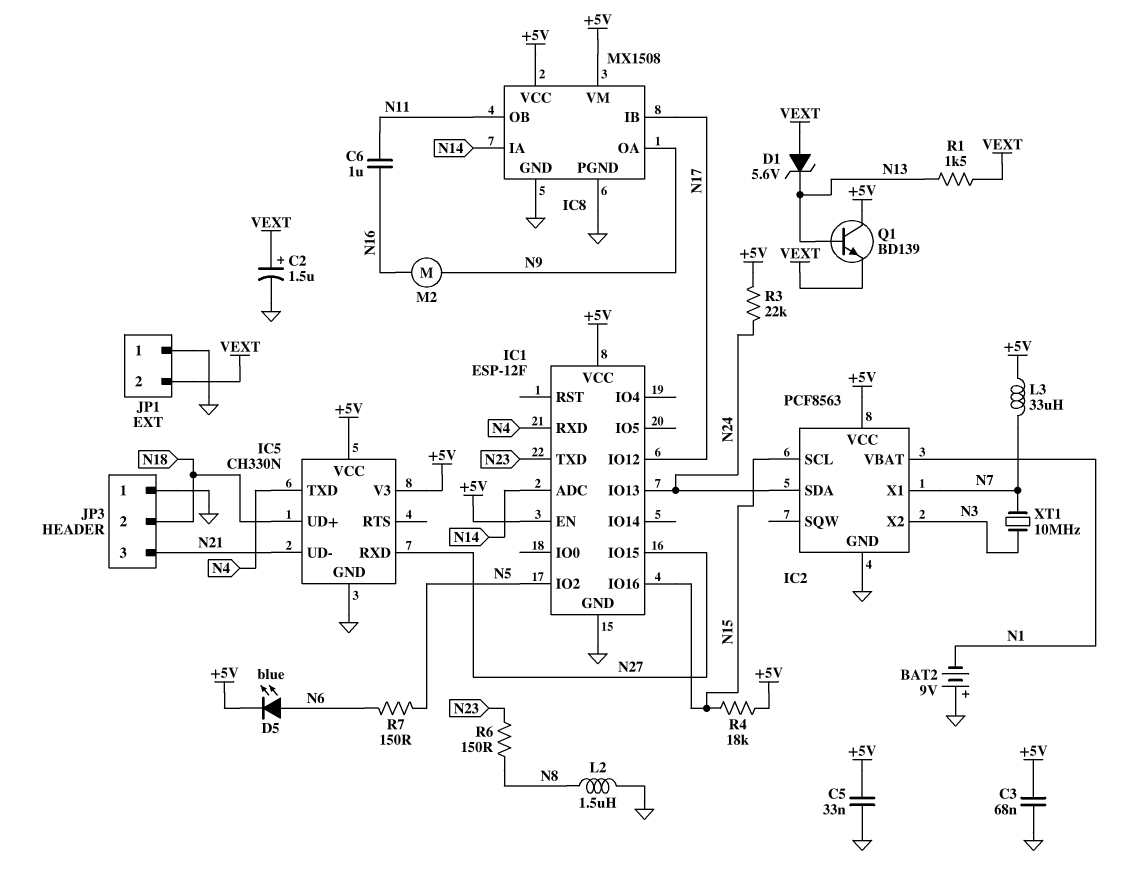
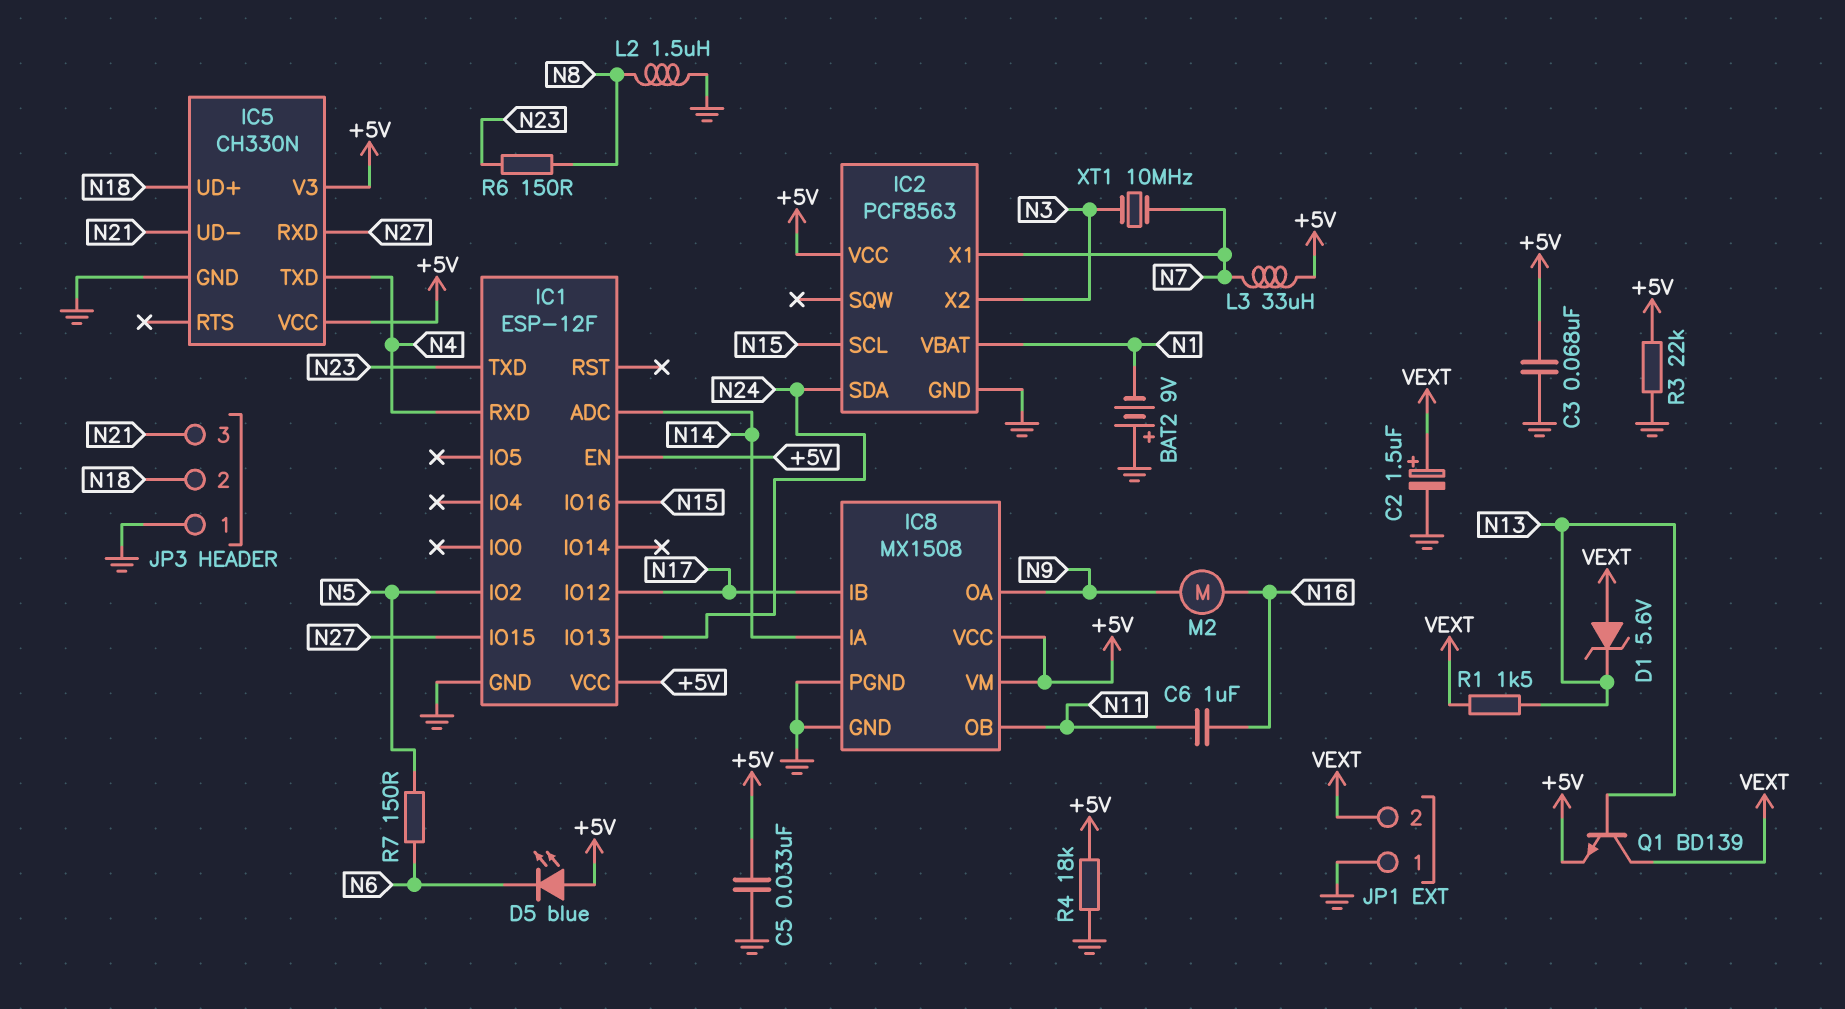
D5: LED blue (A N6, K +5V) -> LED blue (A +5V, K N6)
Q1: NPN BD139 (B N13, C +5V, E VEXT) -> NPN BD139 (B N13, C VEXT, E +5V)
R3: 22k (+5V, N24) -> 22k (+5V, GND)
R4: 18k (+5V, N15) -> 18k (+5V, GND)

